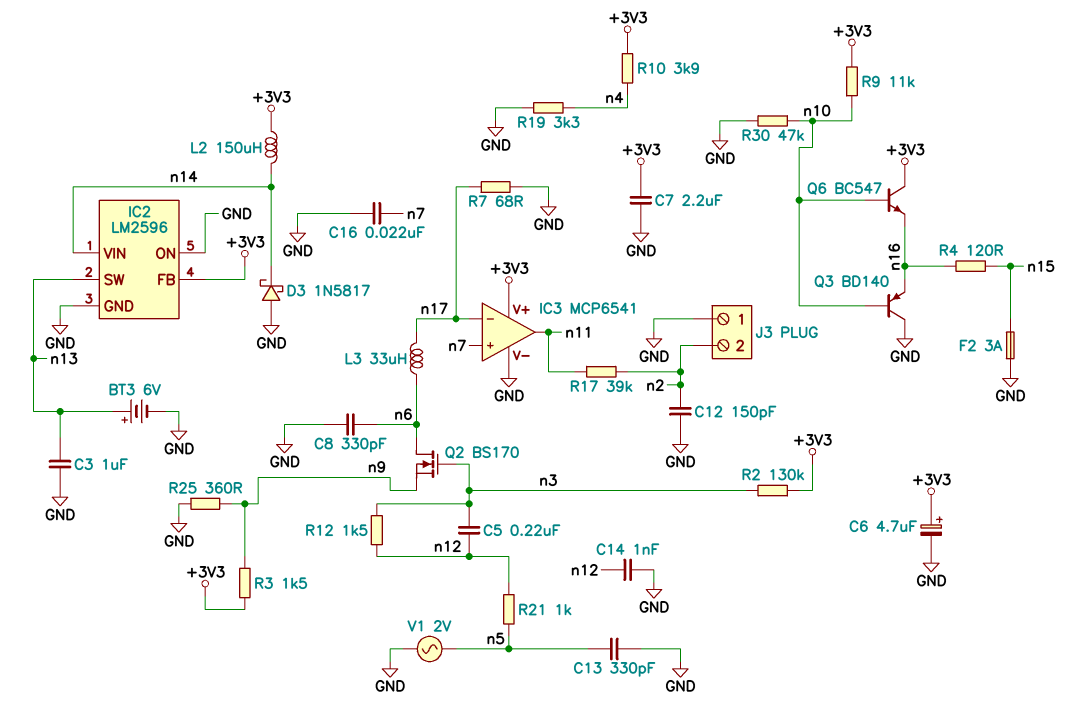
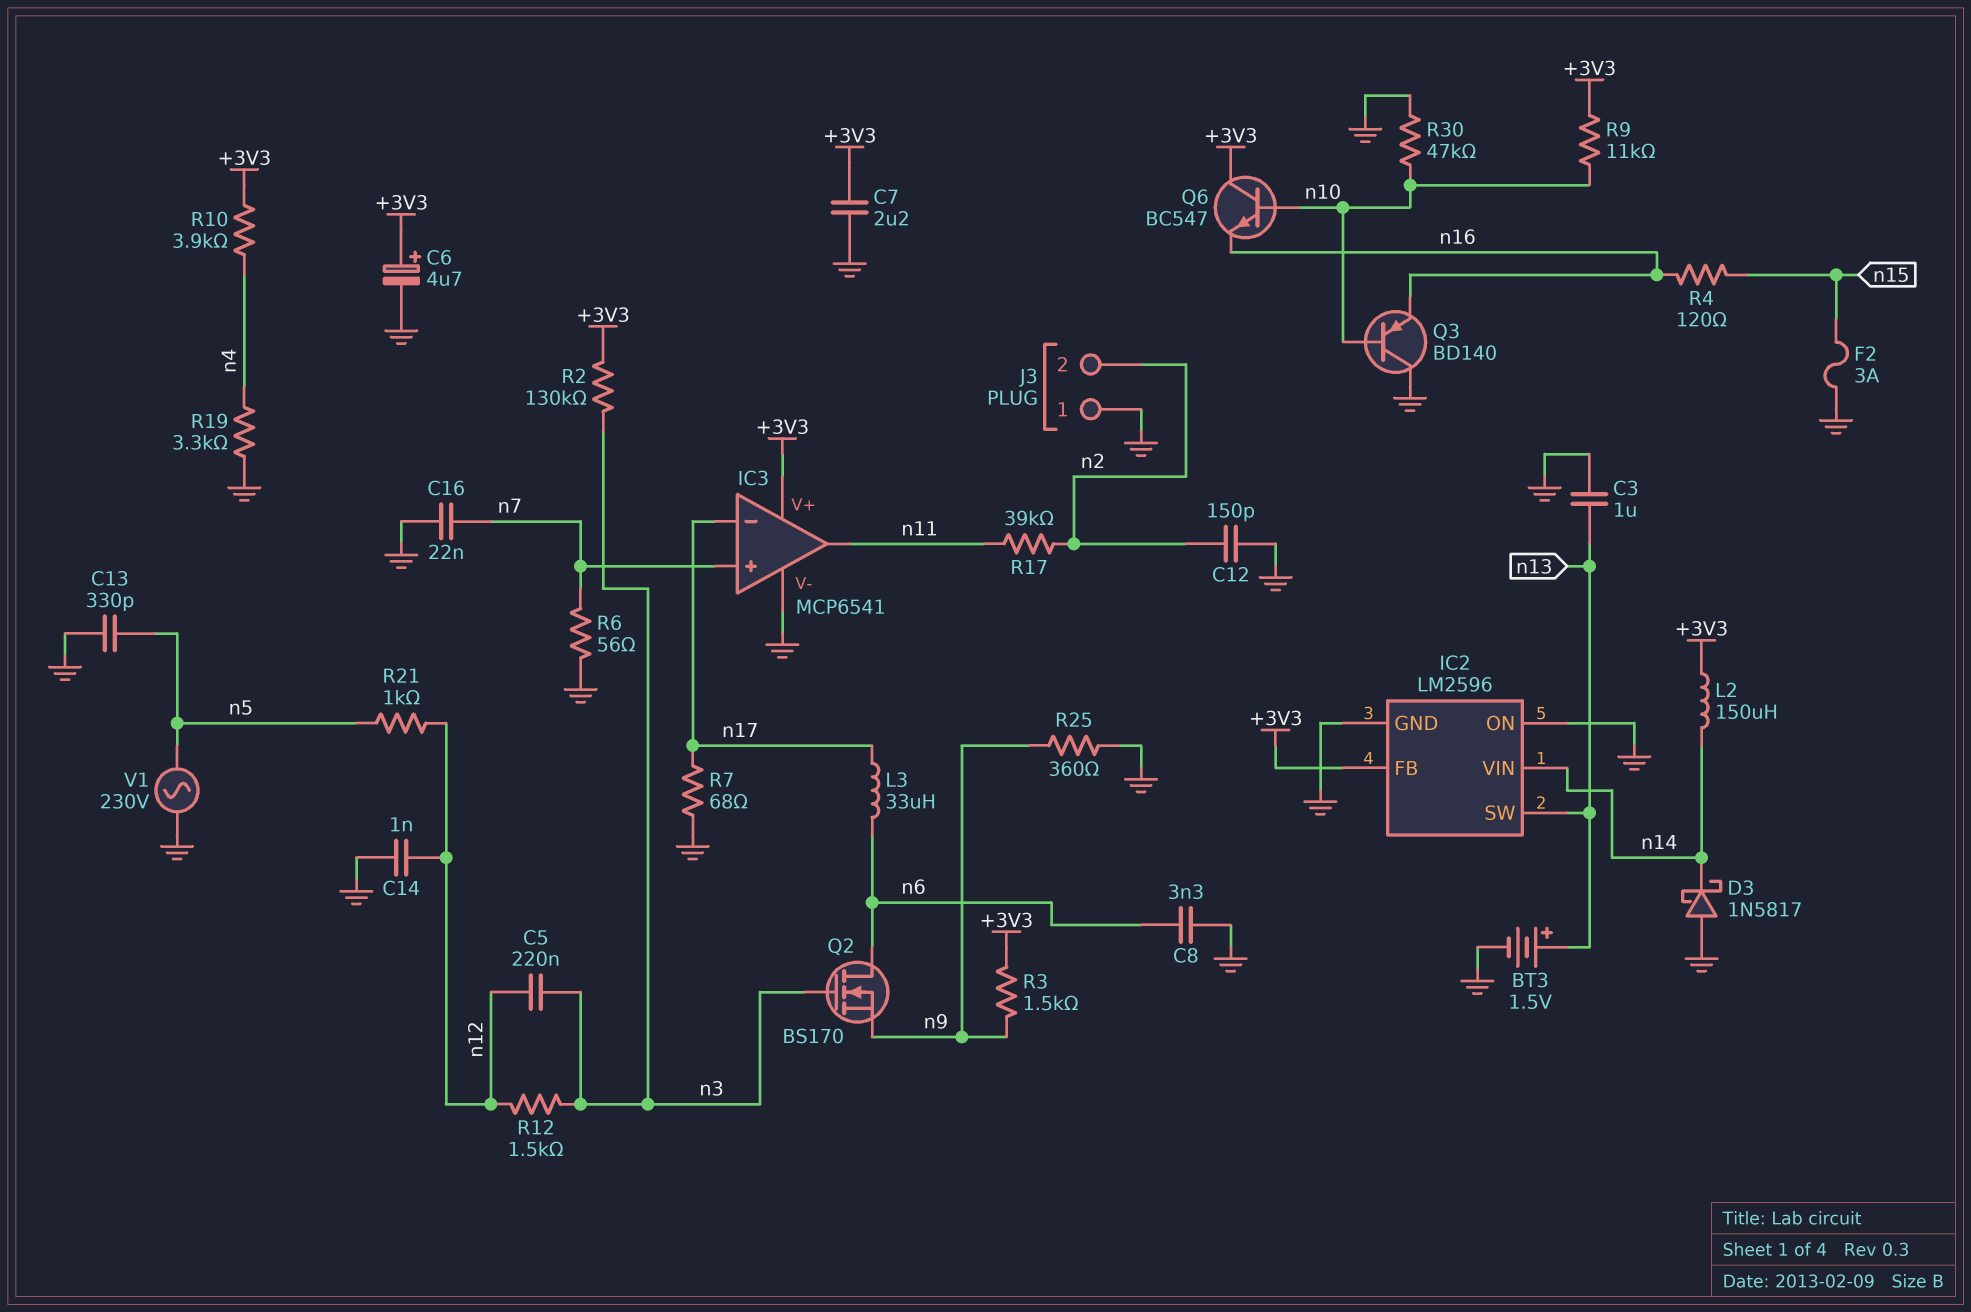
BT3: 6V (plus n13, minus GND) -> 1.5V (plus n13, minus GND)
C8: 330pF (GND, n6) -> 3.3nF (GND, n6)
R6: none -> 56 (GND, n7)
V1: AC 2V (GND, n5) -> AC 230V (GND, n5)

